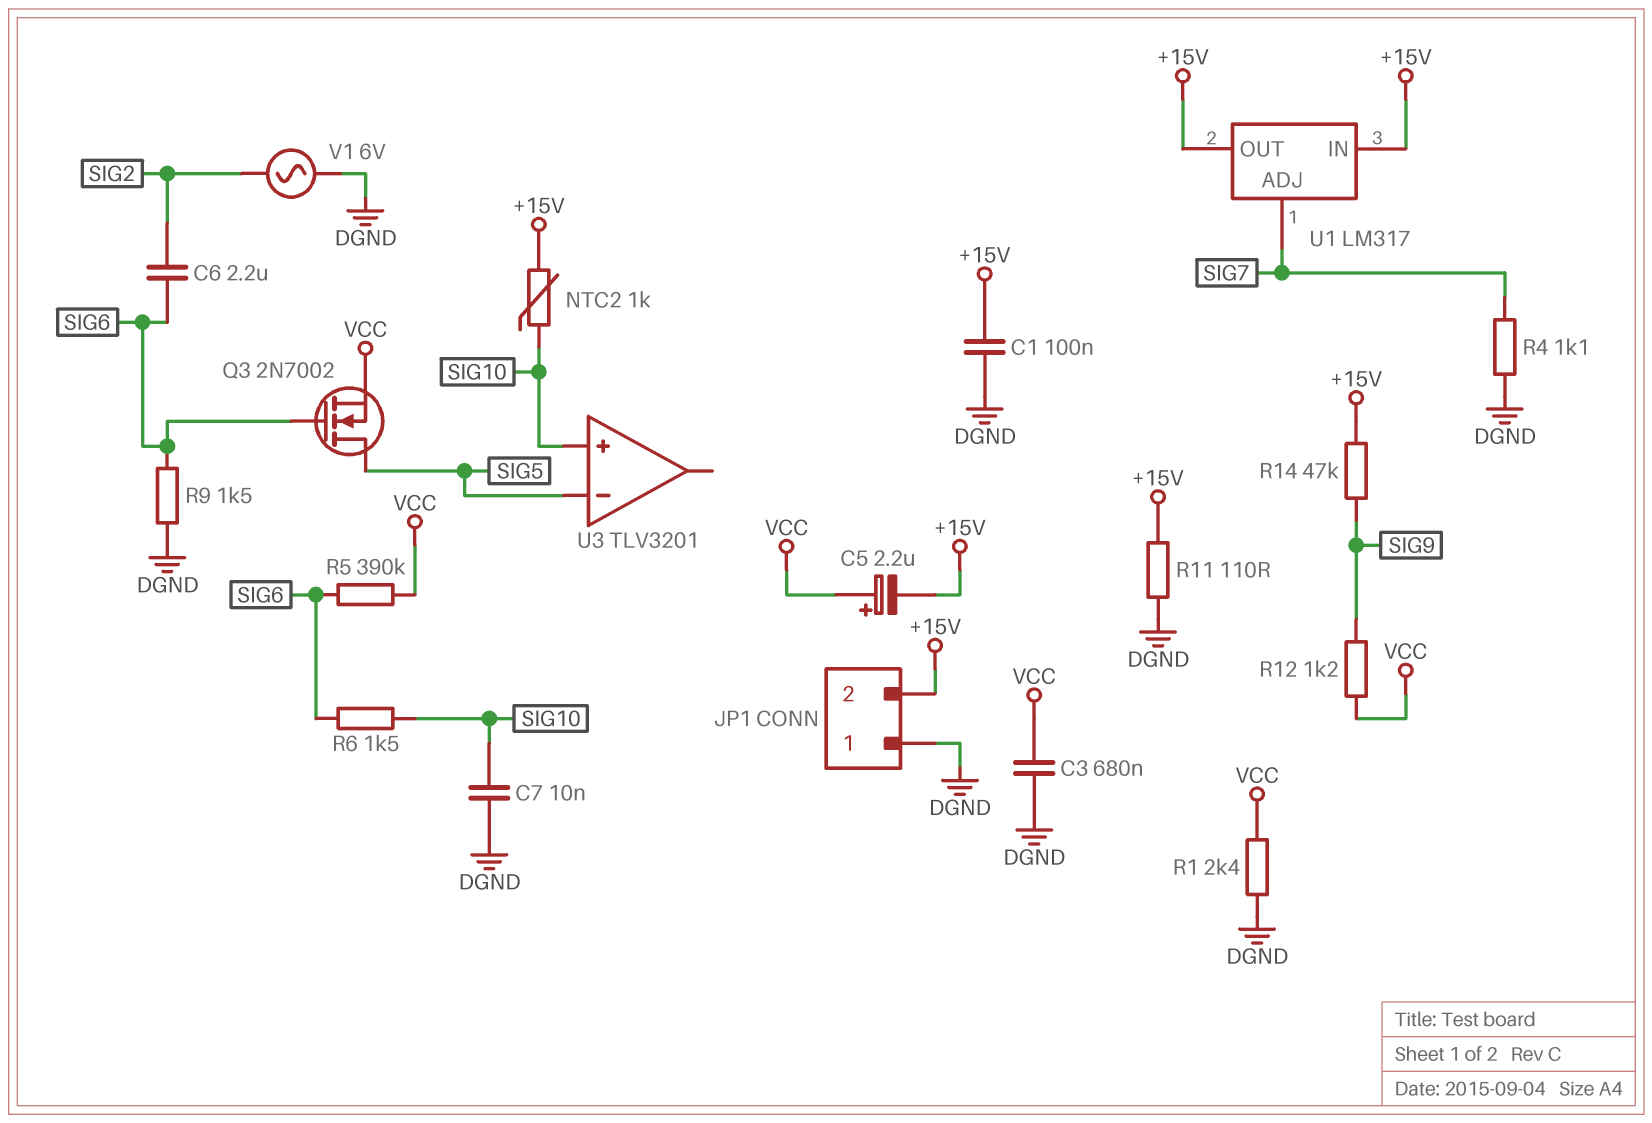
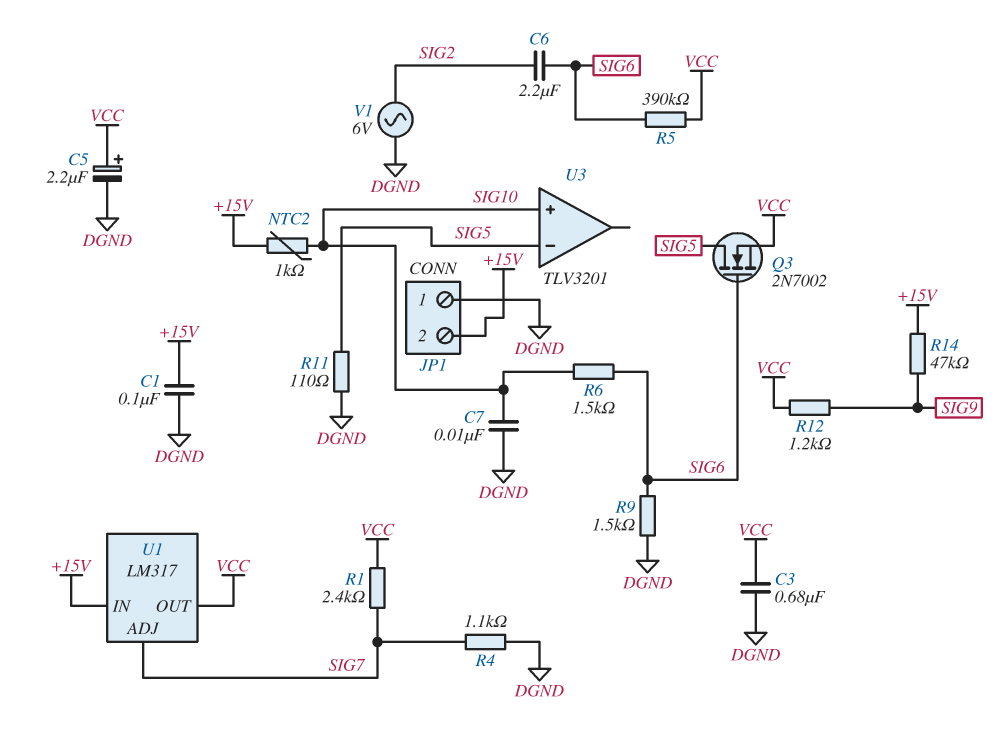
C5: 2.2uF (plus VCC, minus +15V) -> 2.2uF (plus VCC, minus DGND)
R1: 2.4k (DGND, VCC) -> 2.4k (SIG7, VCC)
R11: 110 (+15V, DGND) -> 110 (DGND, SIG5)
U1 pin OUT: +15V -> VCC

